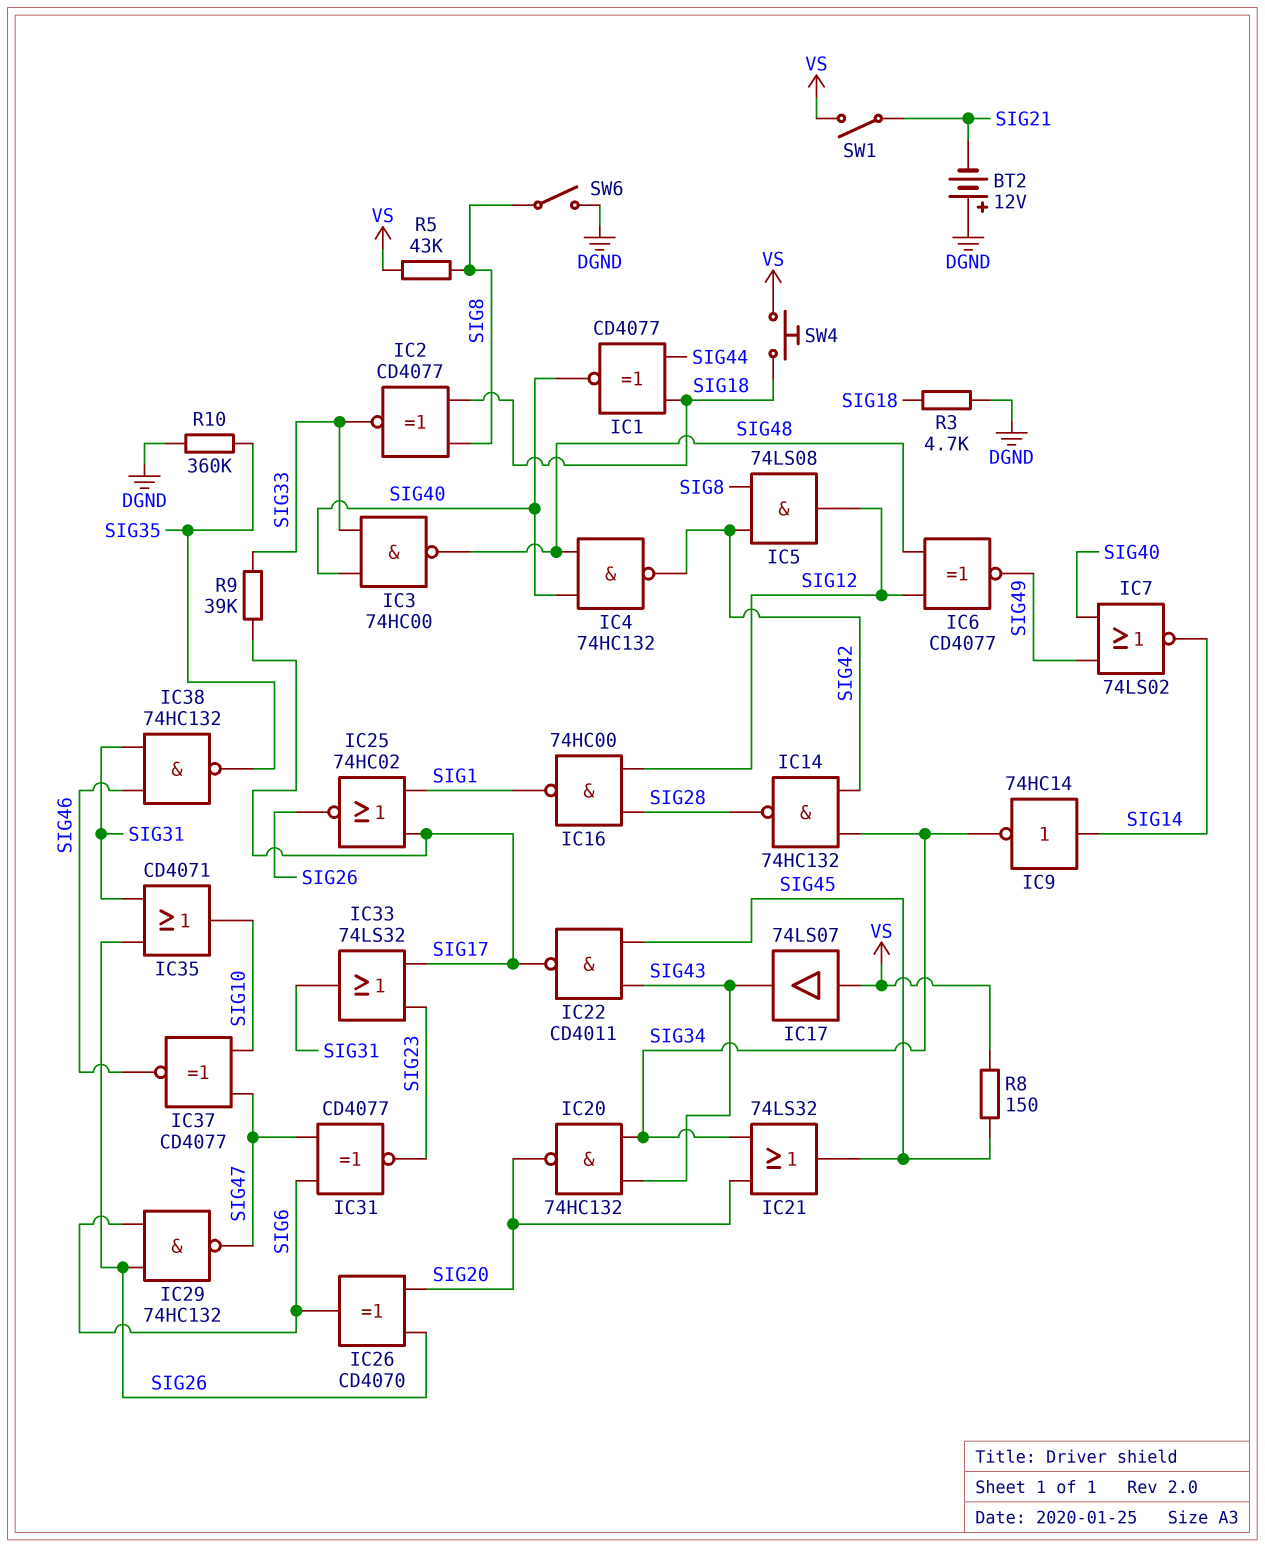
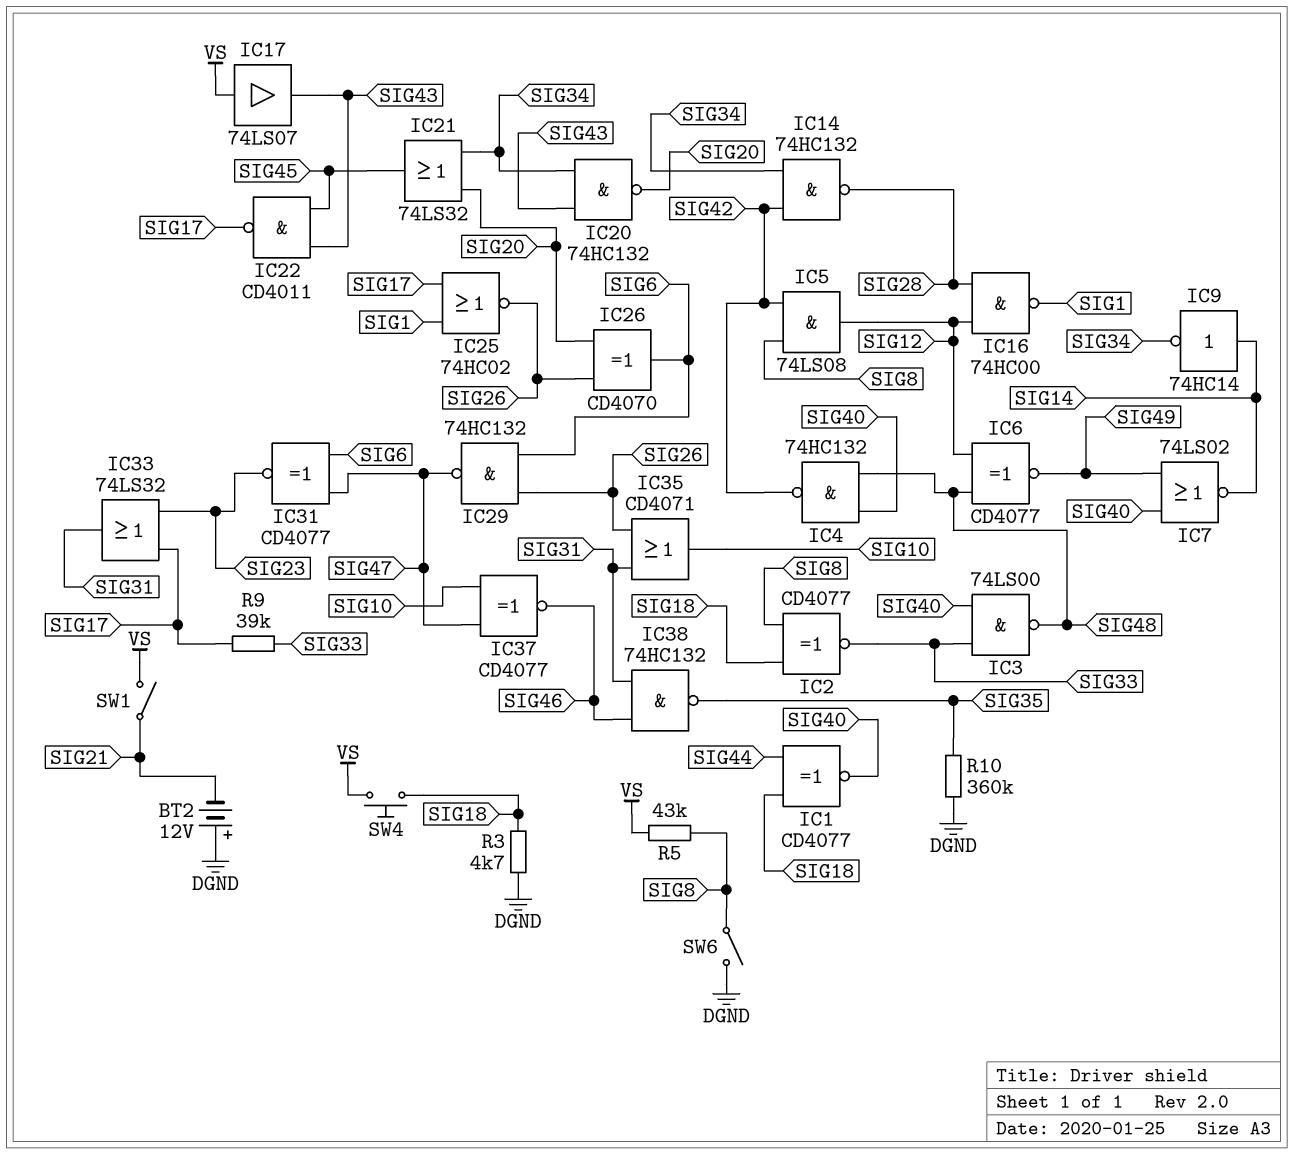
IC3: NAND 74HC00 (in SIG33, in SIG40, out SIG48) -> NAND 74LS00 (in SIG33, in SIG40, out SIG48)
R8: 150 (SIG45, VS) -> none

